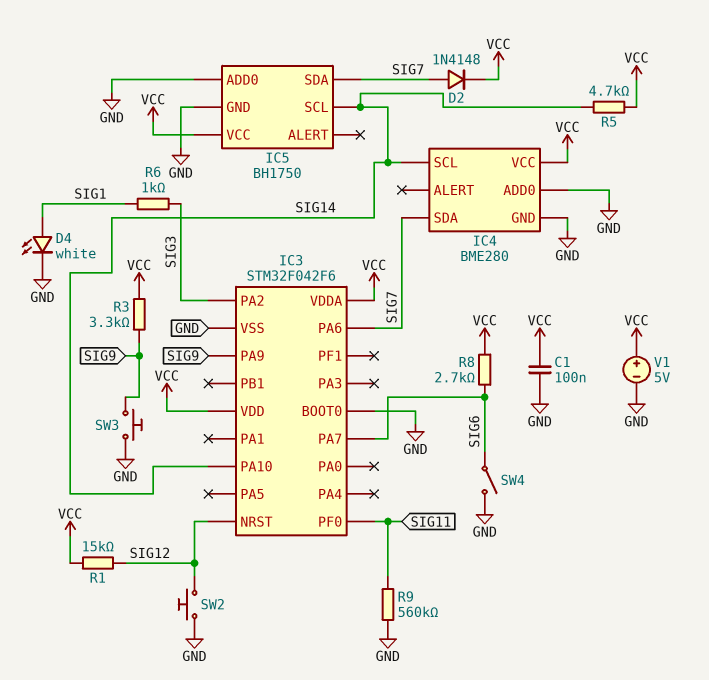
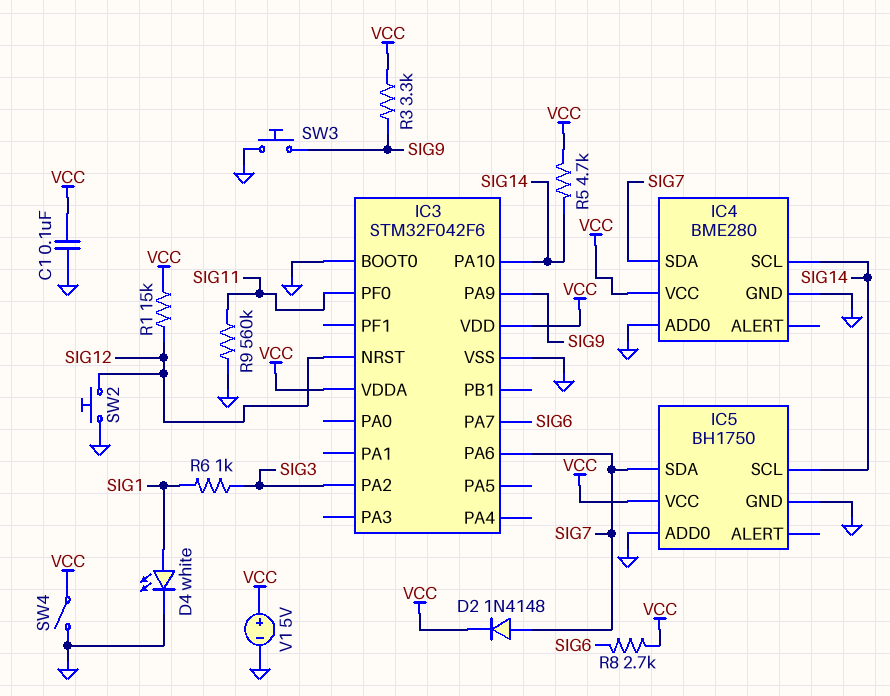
SW4: switch (GND, SIG6) -> switch (GND, VCC)

